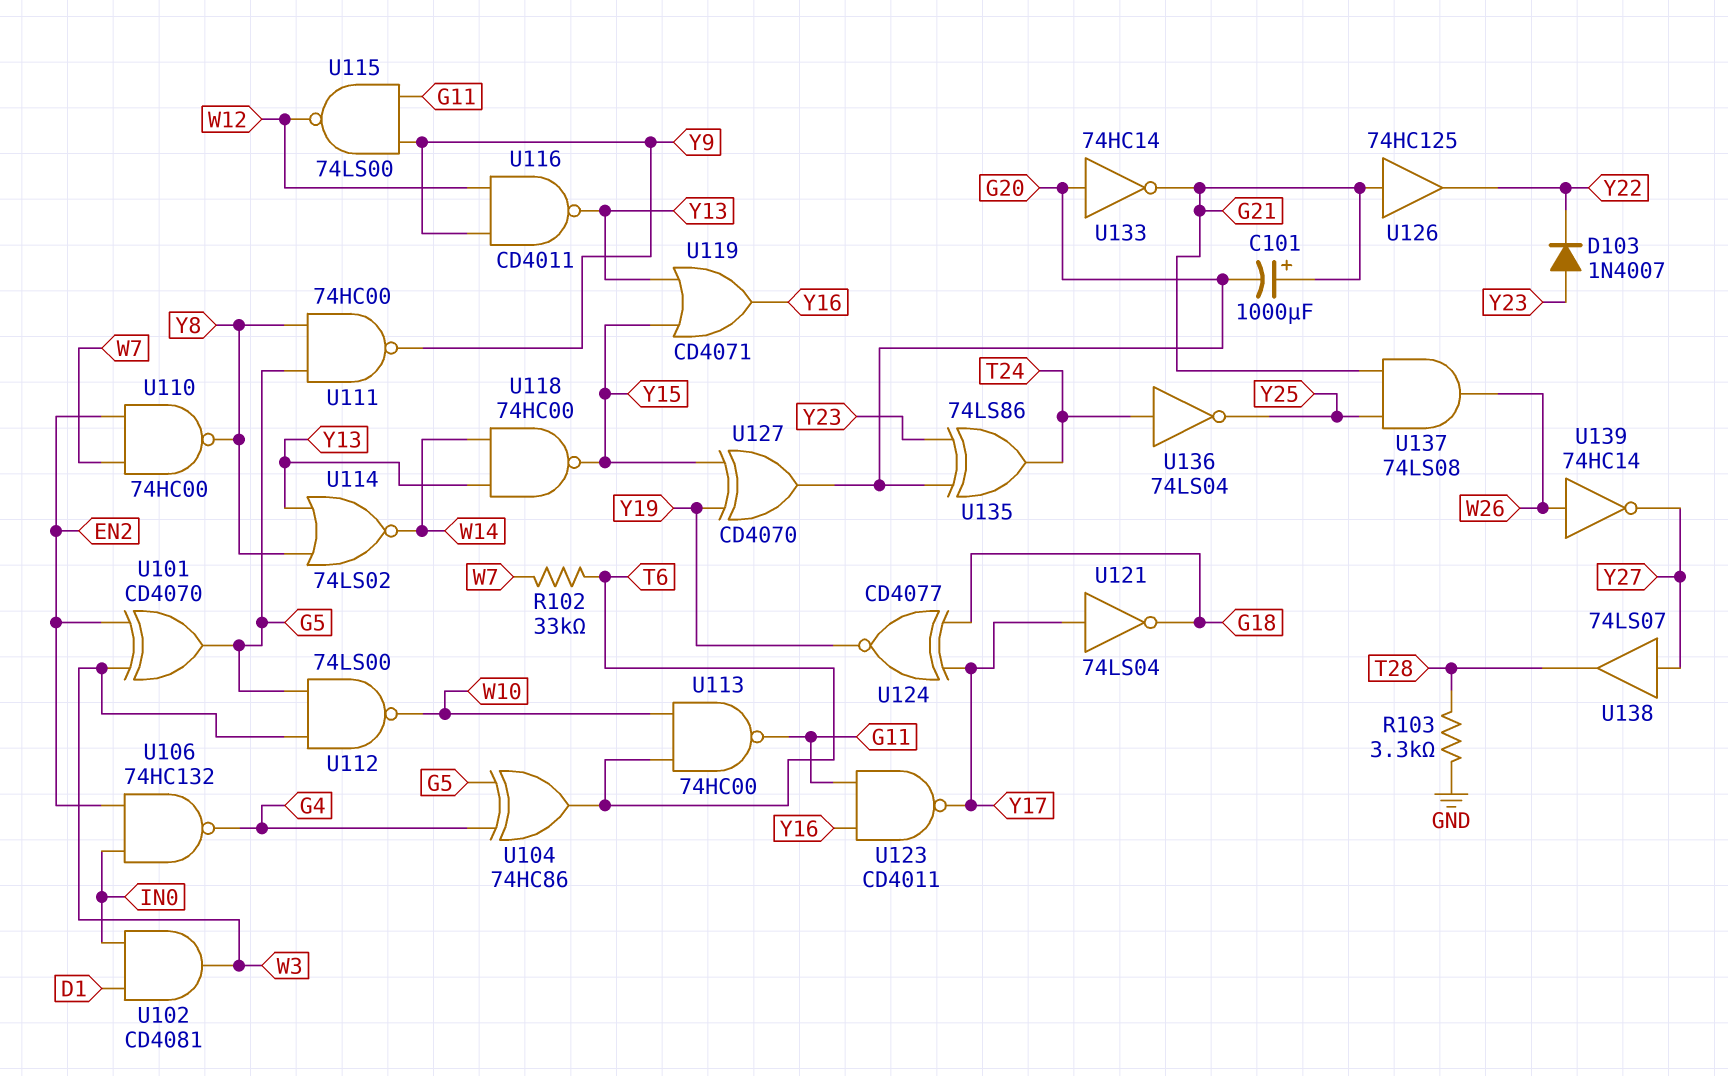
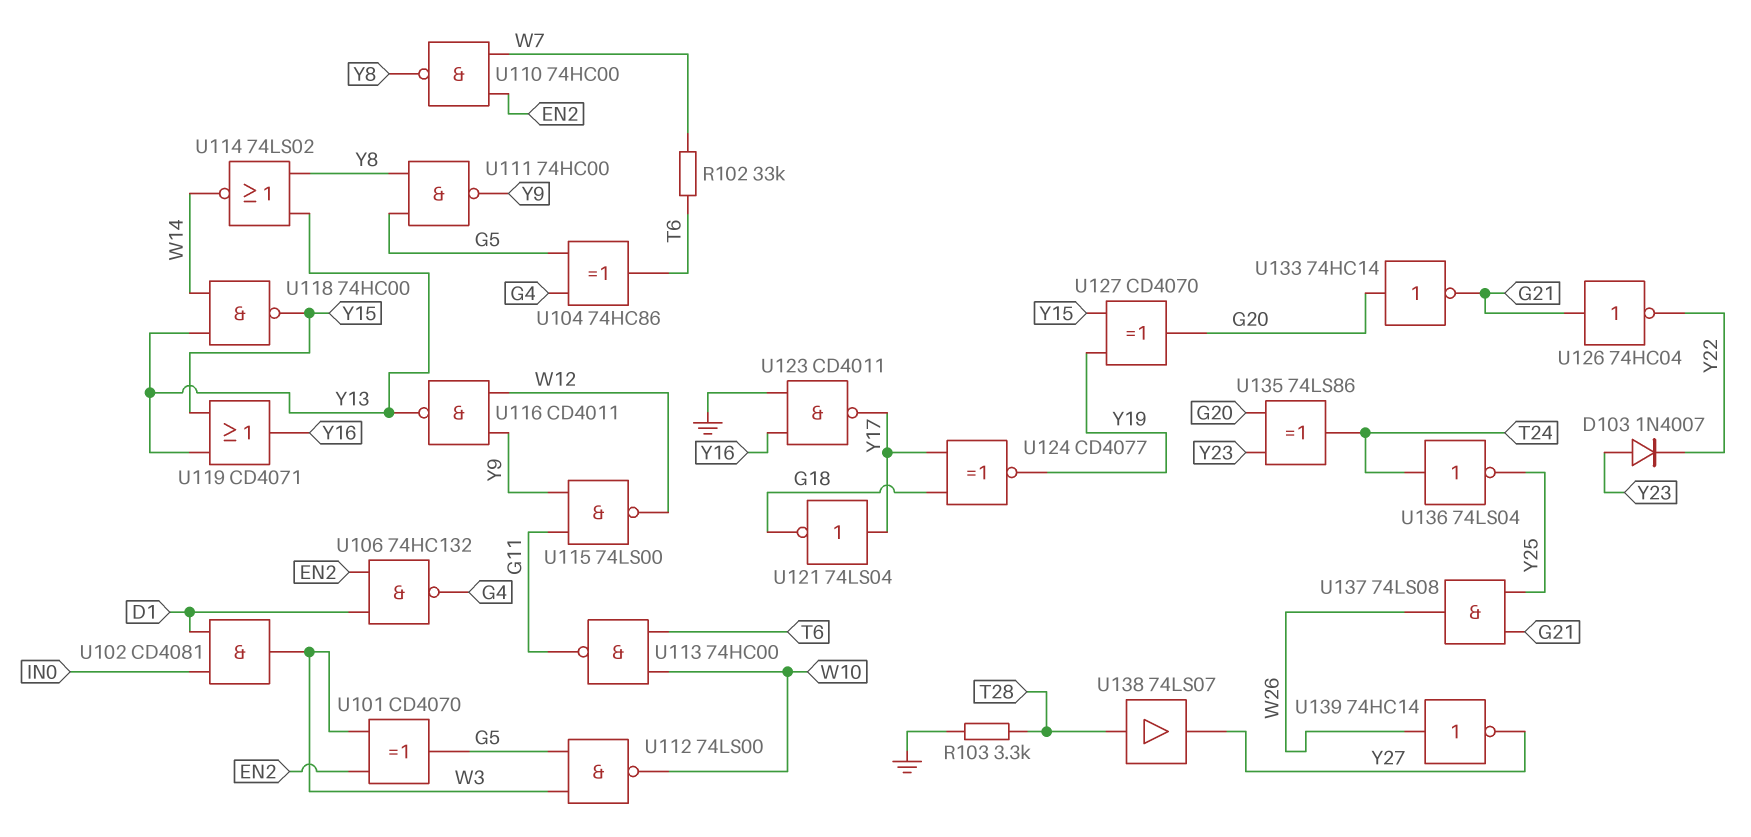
C101: 1000uF (plus G21, minus G20) -> none
U106: NAND 74HC132 (in EN2, in IN0, out G4) -> NAND 74HC132 (in D1, in EN2, out G4)
U123: NAND CD4011 (in G11, in Y16, out Y17) -> NAND CD4011 (in GND, in Y16, out Y17)
U126: buffer 74HC125 (in G21, out Y22) -> NOT 74HC04 (in G21, out Y22)
U138: buffer 74LS07 (in Y27, out T28) -> buffer 74LS07 (in T28, out Y27)

